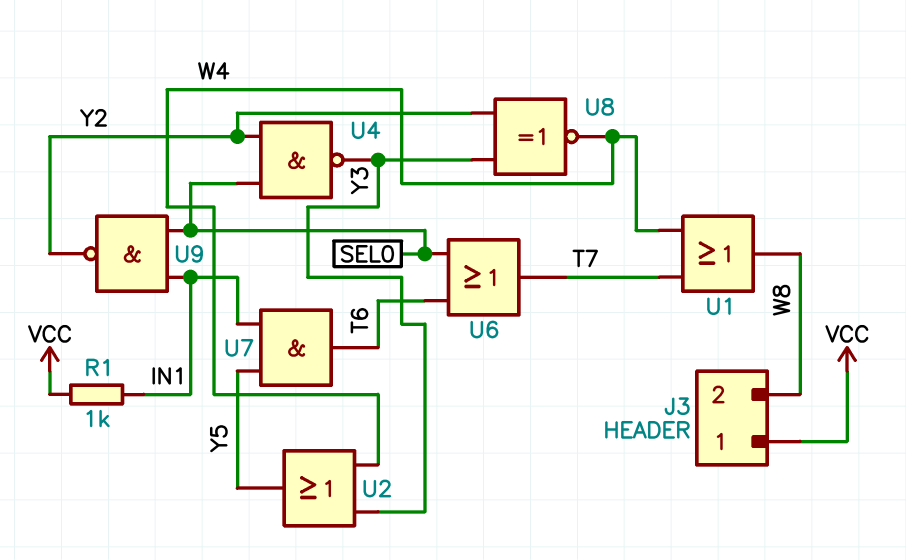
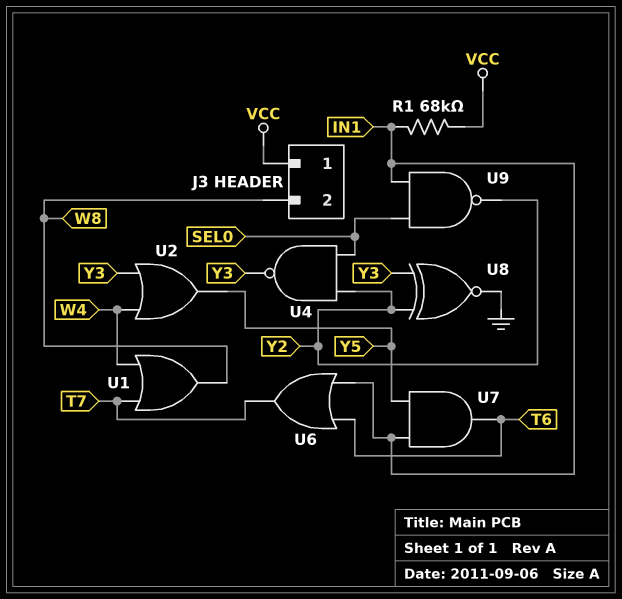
R1: 1k (IN1, VCC) -> 68k (IN1, VCC)
U6: OR (in SEL0, in T6, out T7) -> OR (in IN1, in T6, out T7)
U8: XNOR (in Y2, in Y3, out W4) -> XNOR (in Y2, in Y3, out GND)

